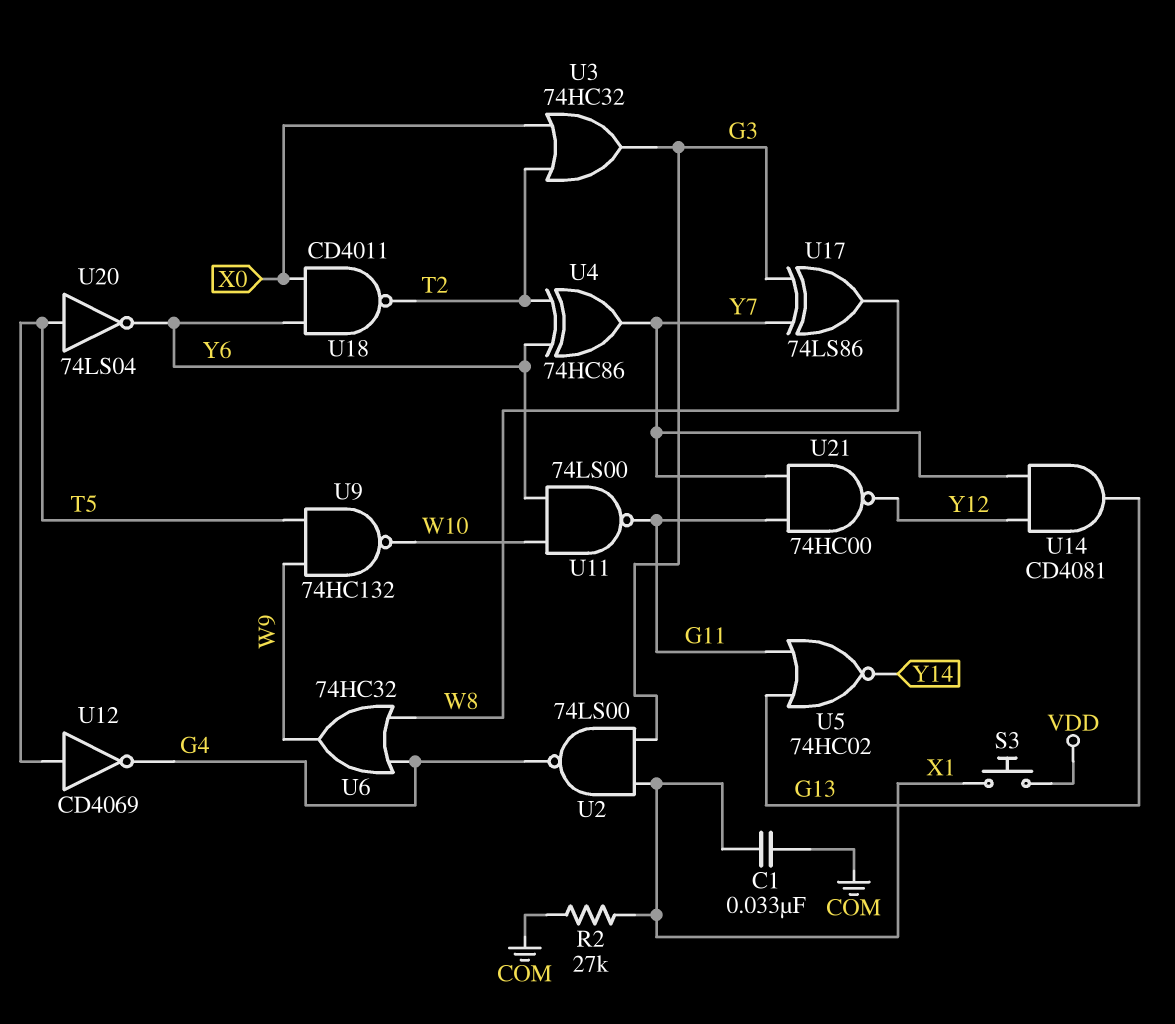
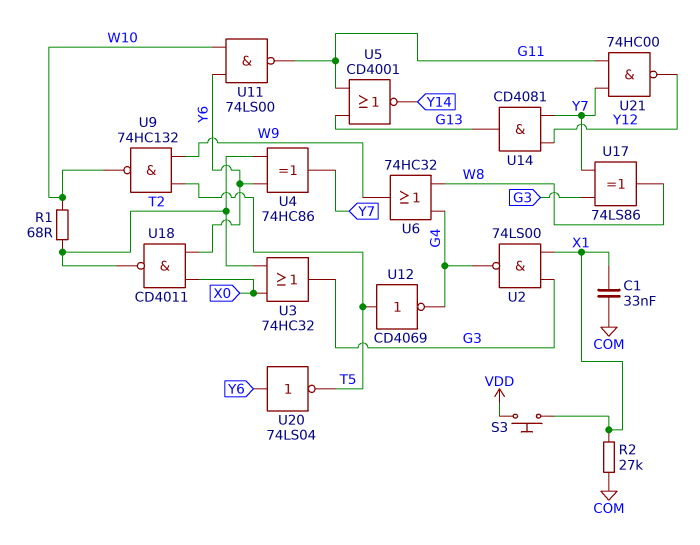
R1: none -> 68 (T2, W10)
U5: NOR 74HC02 (in G11, in G13, out Y14) -> NOR CD4001 (in G11, in G13, out Y14)
U20: NOT 74LS04 (in T5, out Y6) -> NOT 74LS04 (in Y6, out T5)

